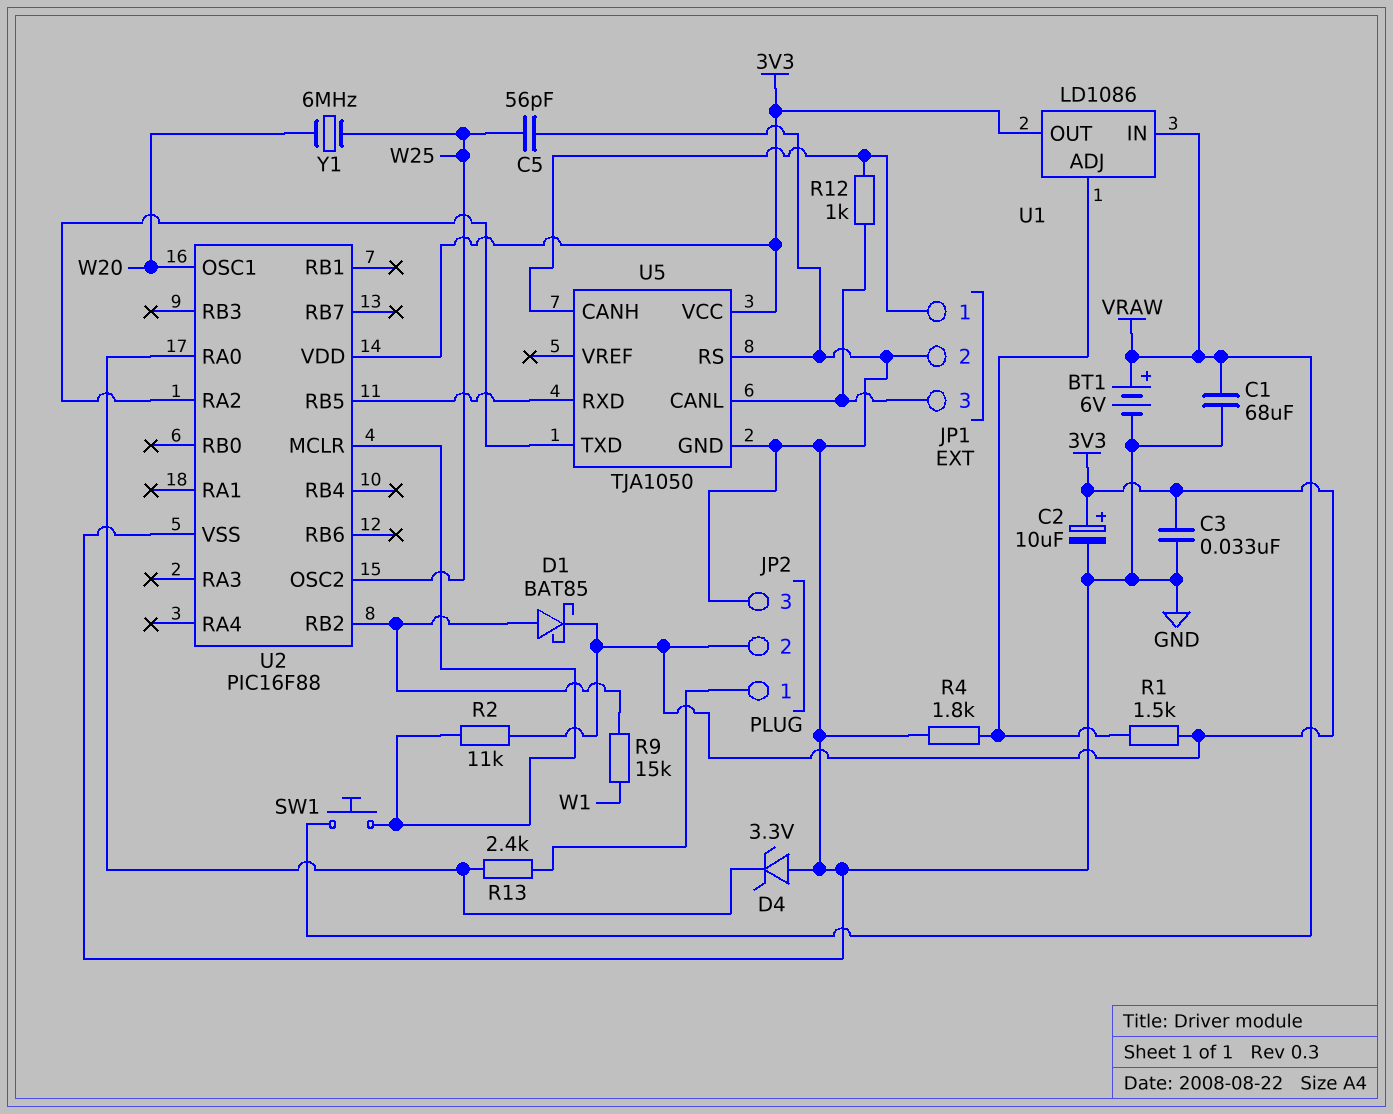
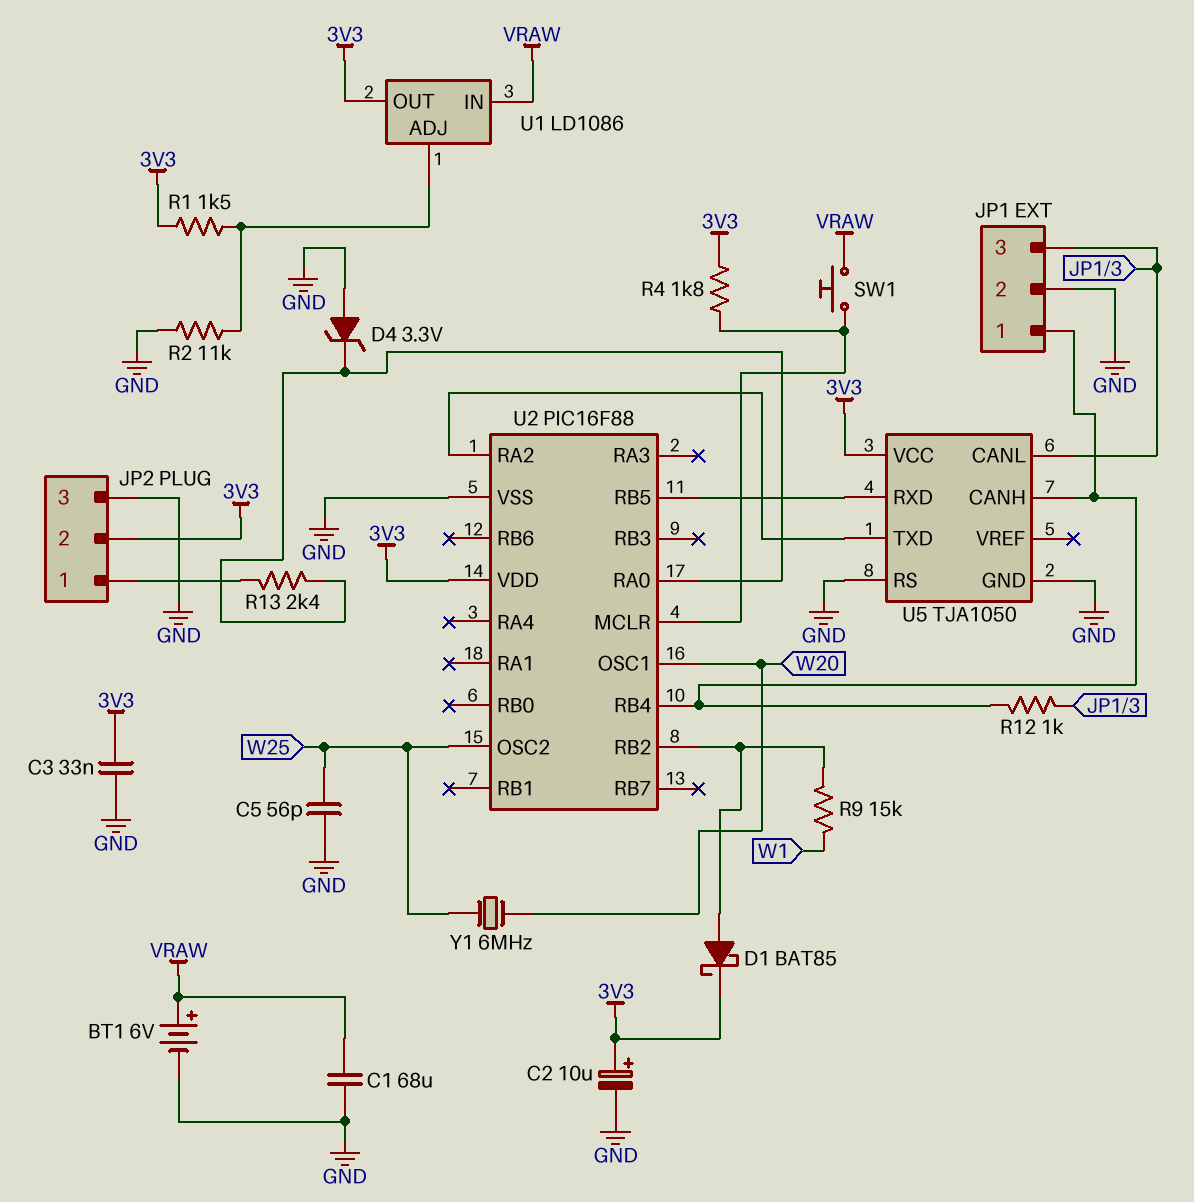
R2: 11k (3V3, U2/MCLR) -> 11k (GND, U1/ADJ)
R4: 1.8k (GND, U1/ADJ) -> 1.8k (3V3, U2/MCLR)
U2 pin RB4: none -> JP1/1

